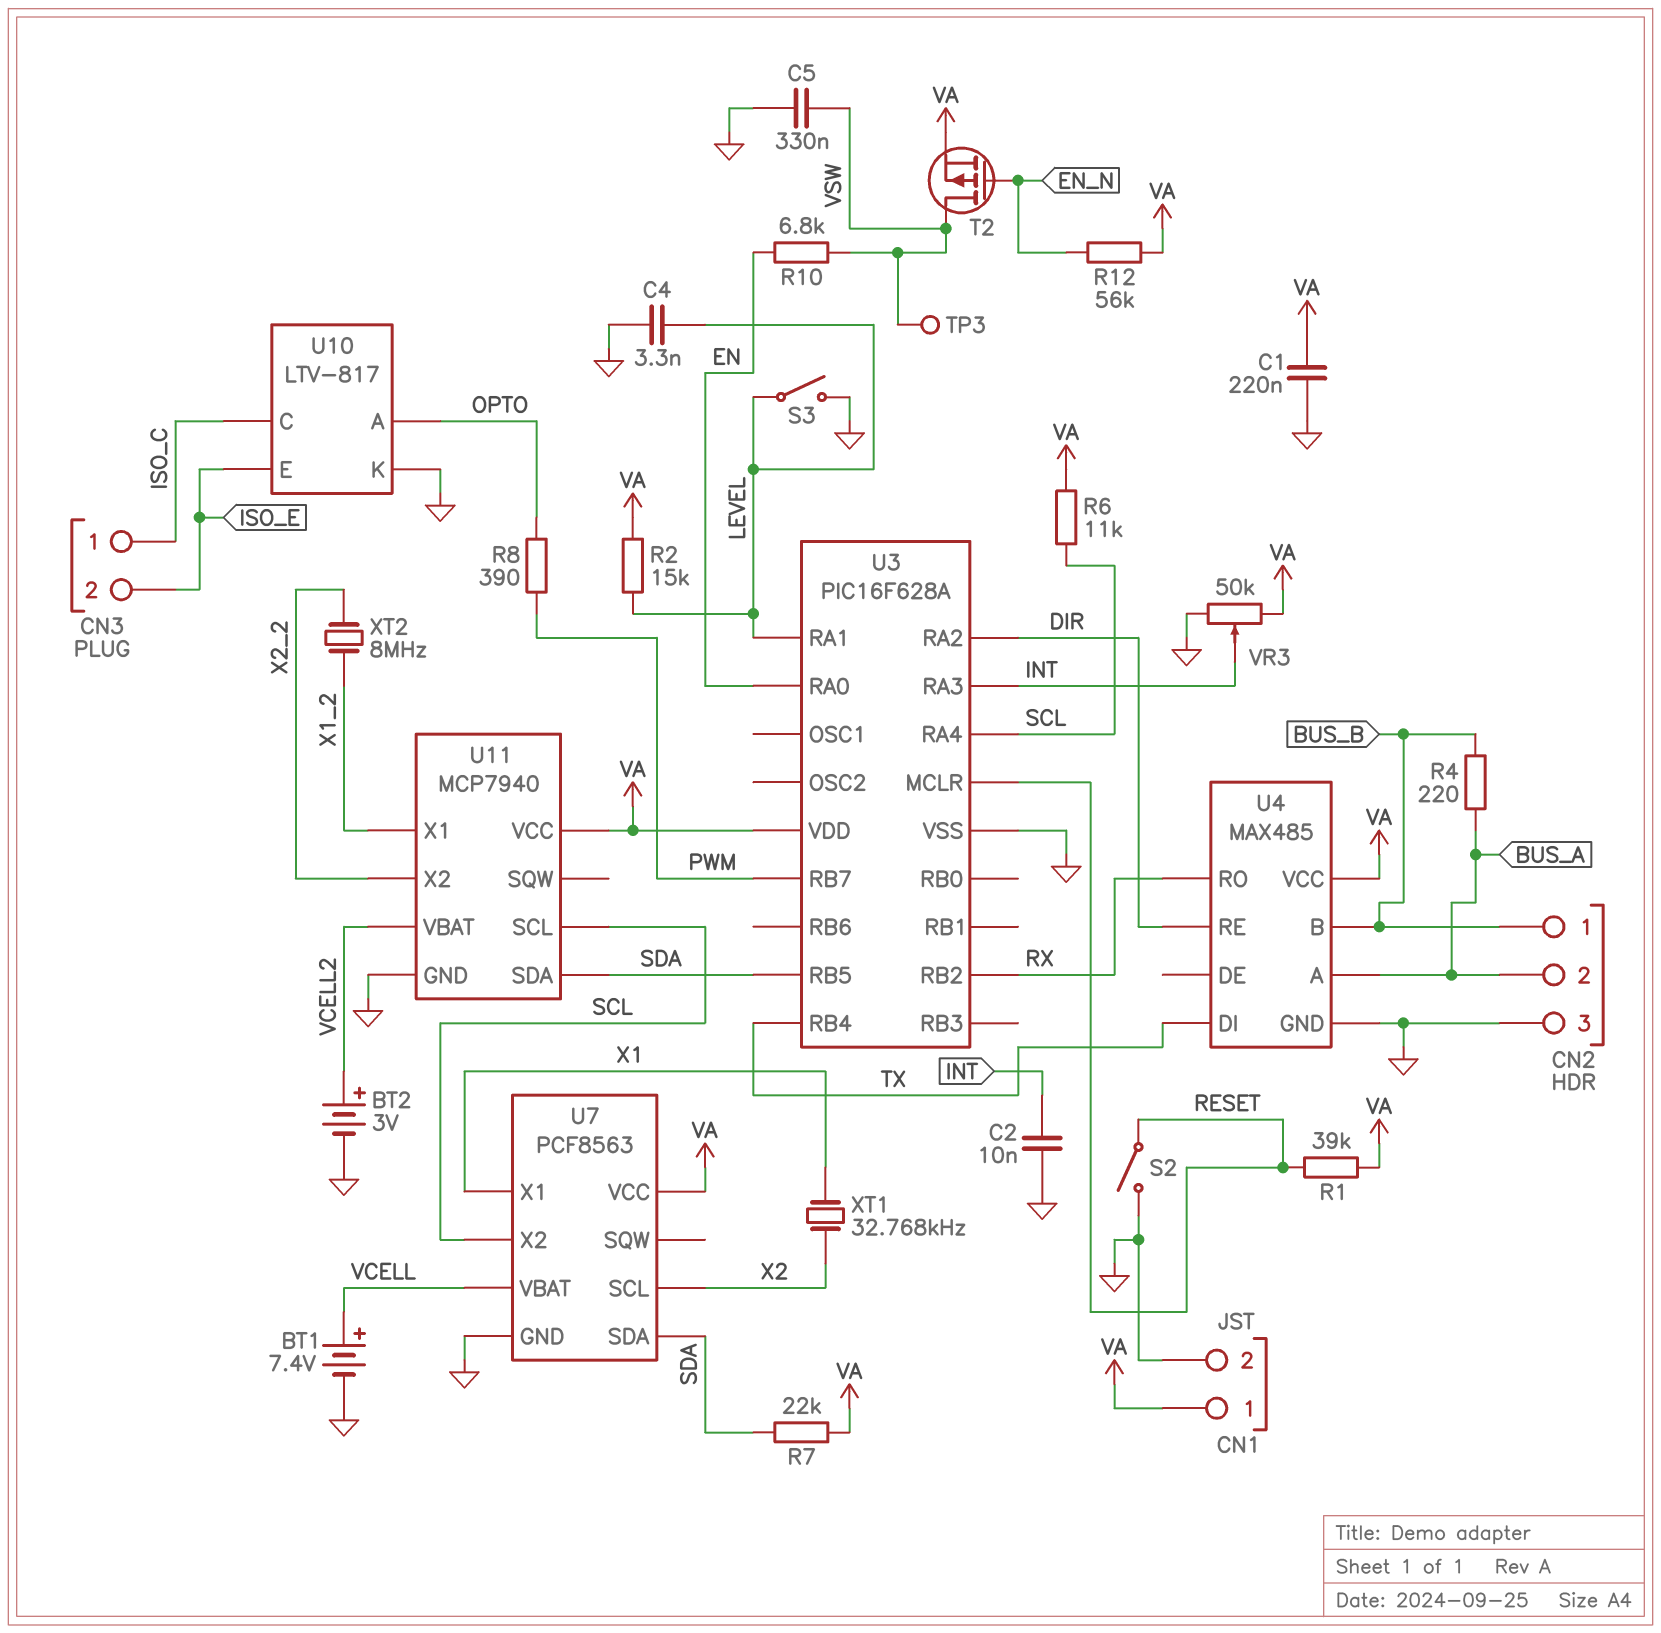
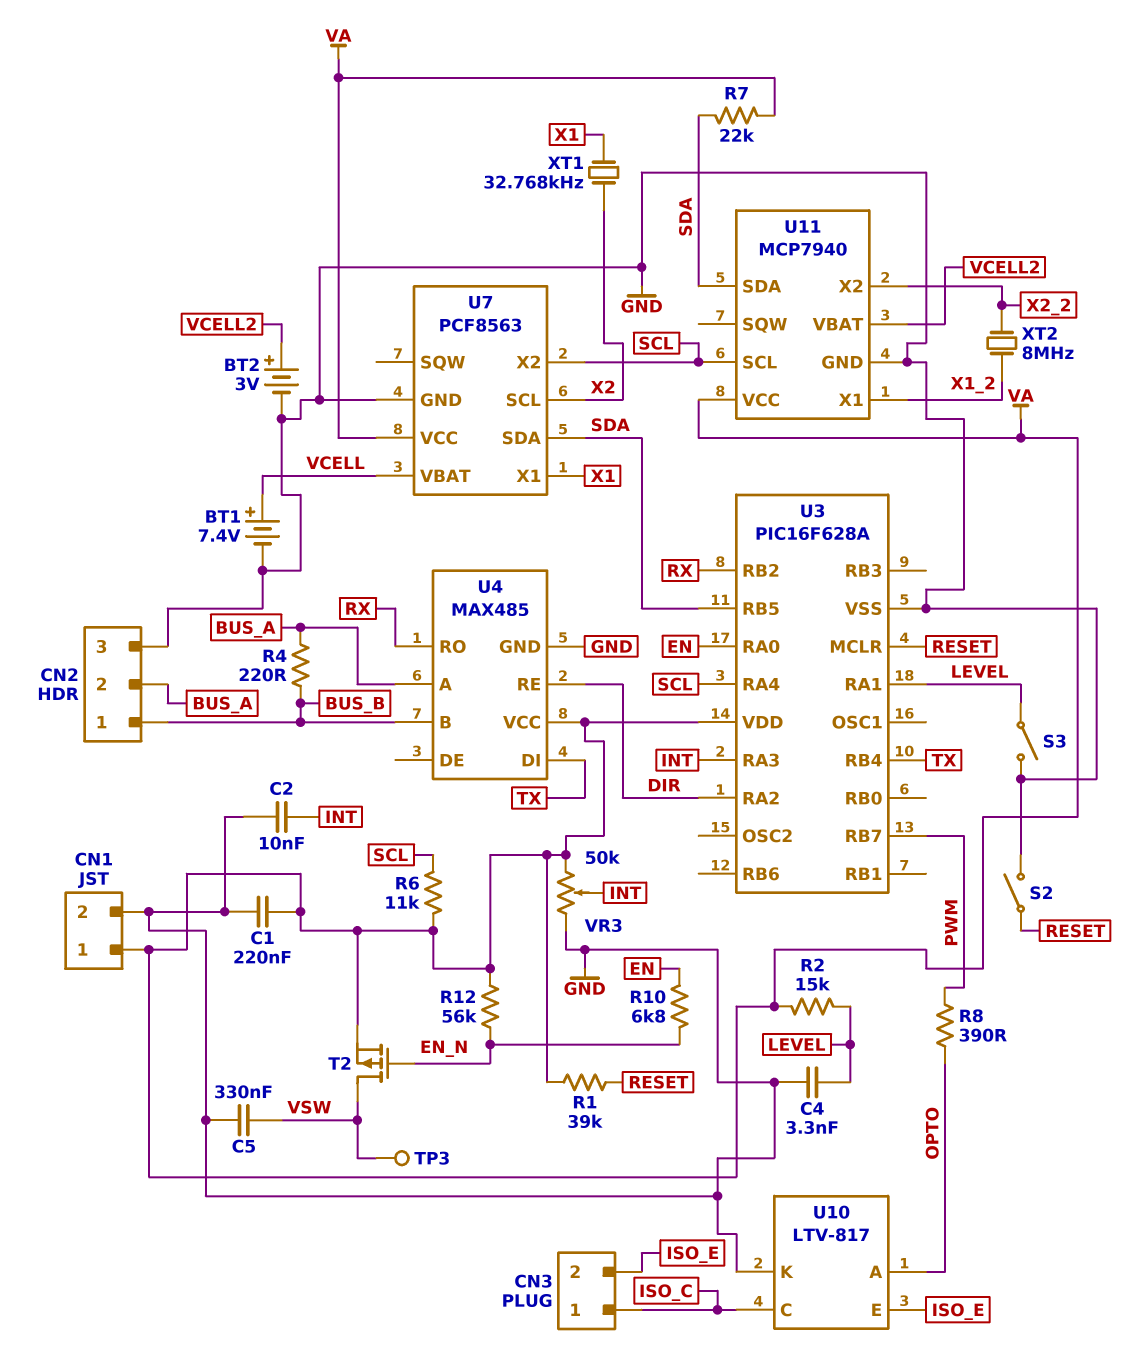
R10: 6.8k (EN, VSW) -> 6.8k (EN, EN_N)

